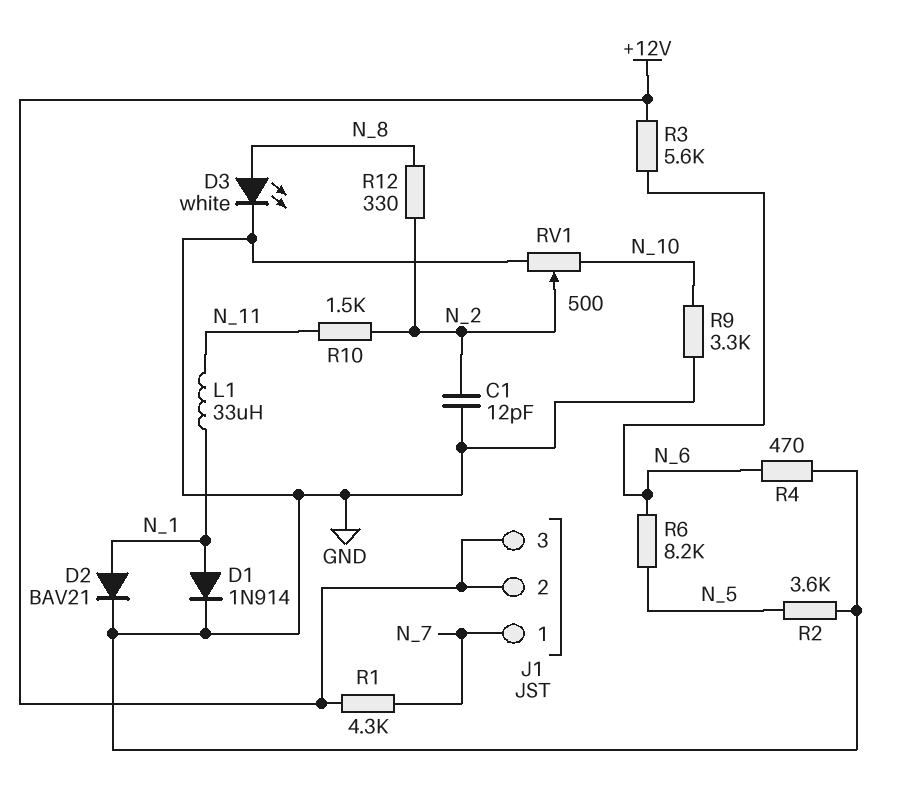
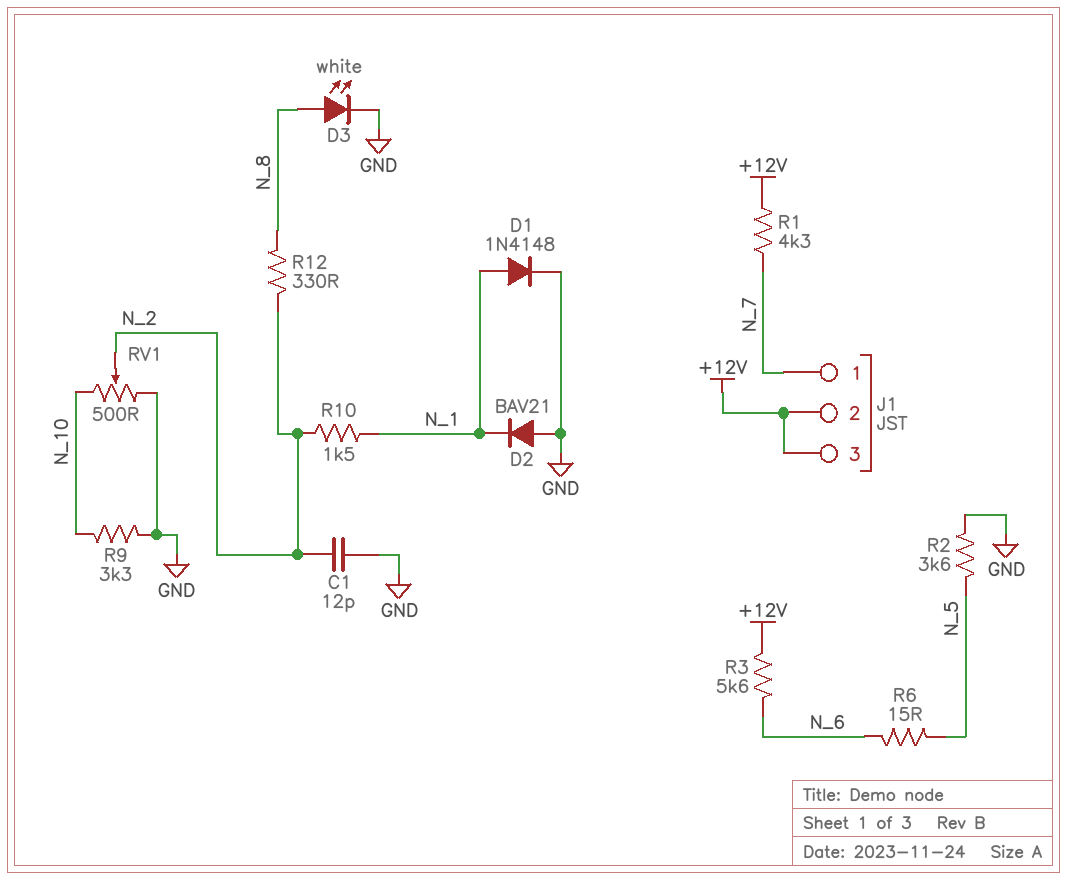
D1: diode 1N914 (A N_1, K GND) -> diode 1N4148 (A N_1, K GND)
D2: diode BAV21 (A N_1, K GND) -> diode BAV21 (A GND, K N_1)
L1: 33uH (N_1, N_11) -> none
R4: 470 (GND, N_6) -> none
R6: 8.2k (N_5, N_6) -> 15 (N_5, N_6)
R10: 1.5k (N_2, N_11) -> 1.5k (N_1, N_2)

